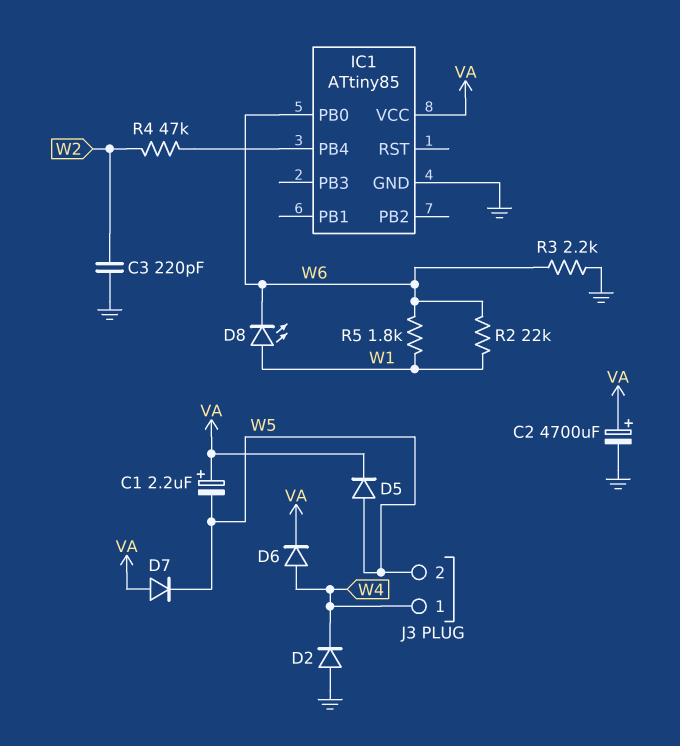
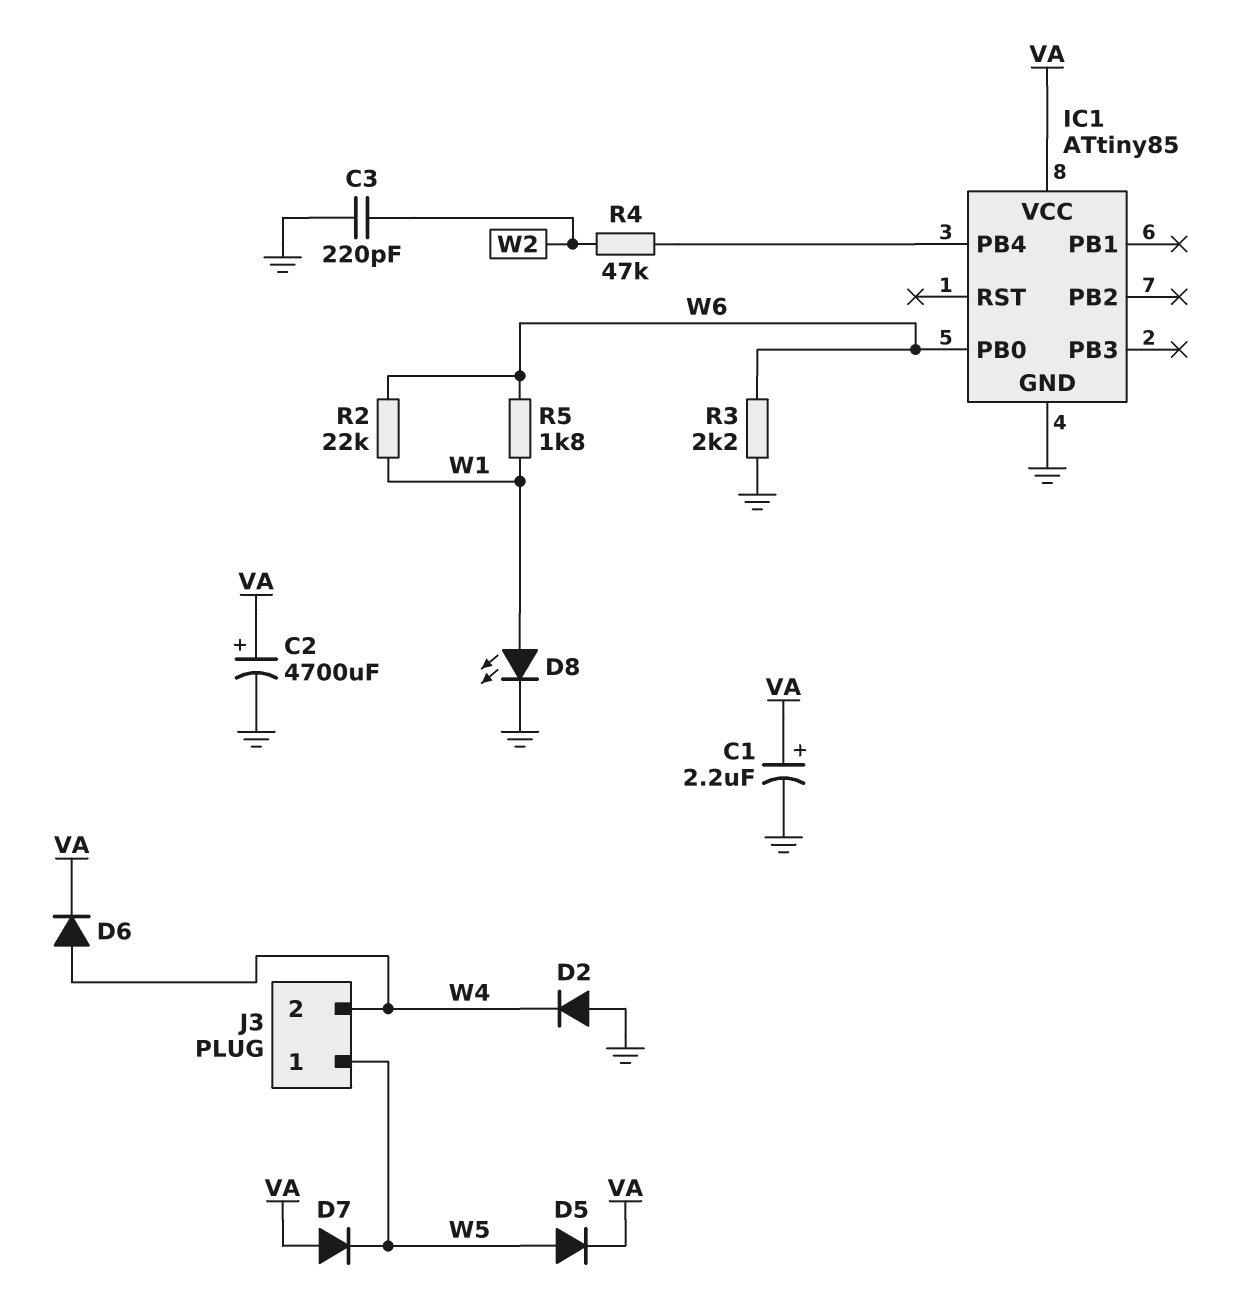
C1: 2.2uF (plus VA, minus W5) -> 2.2uF (plus VA, minus GND)
D8: LED (A W1, K W6) -> LED (A W1, K GND)
J3 pin 1: W4 -> W5
J3 pin 2: W5 -> W4

